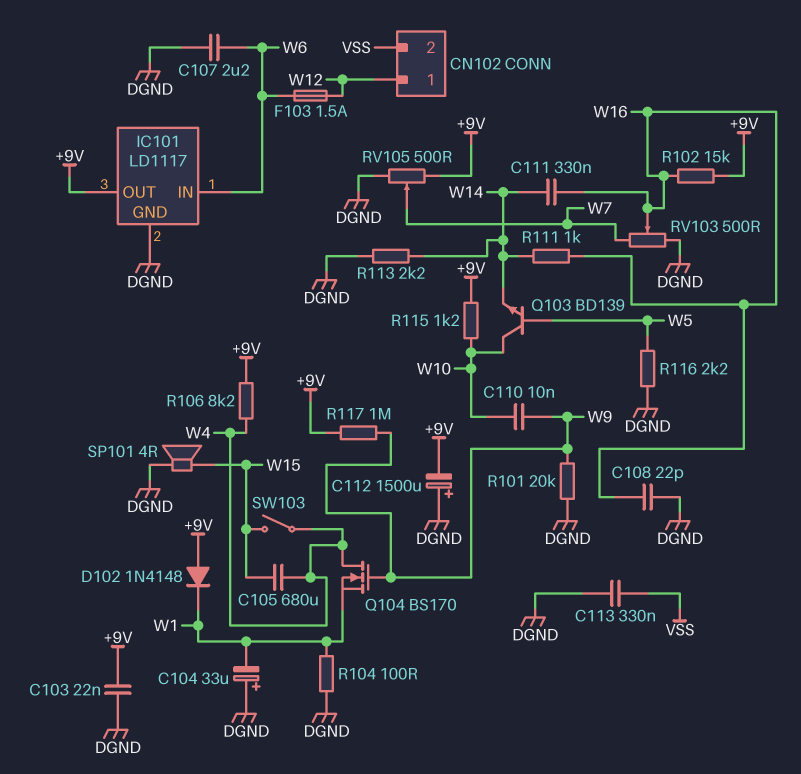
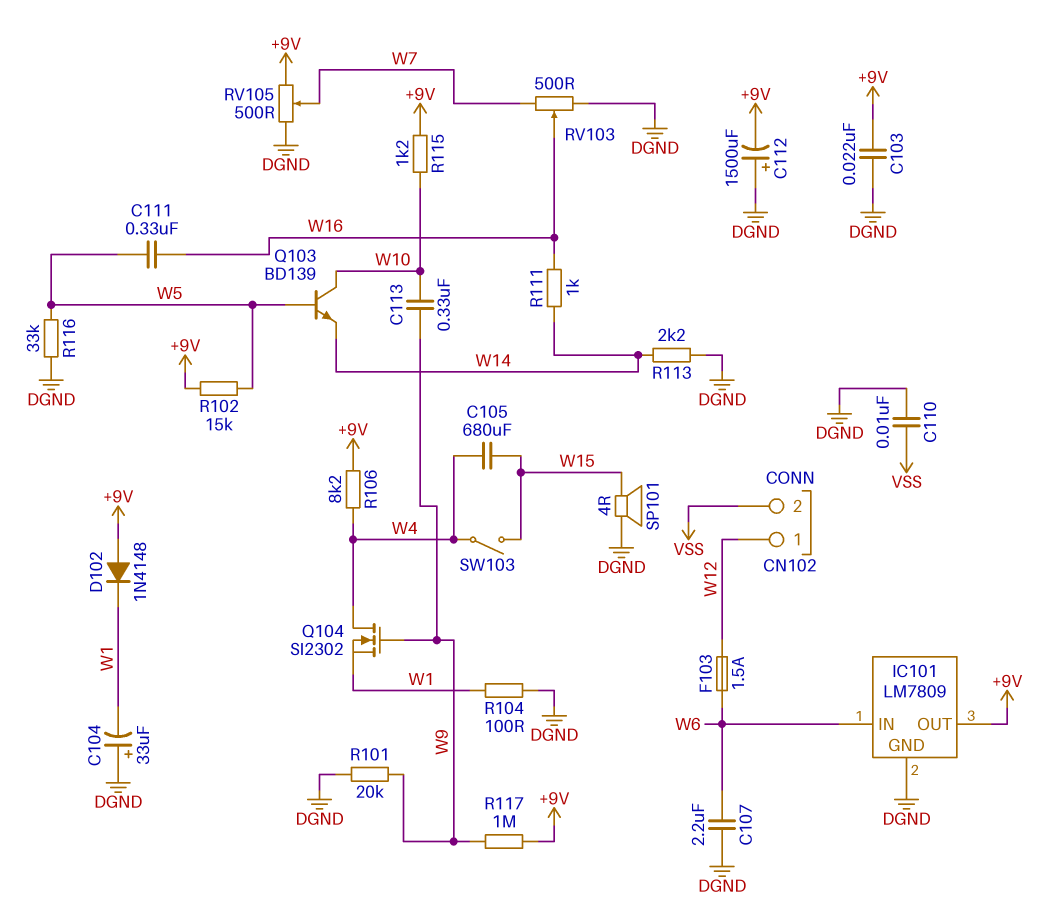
C108: 22pF (DGND, W16) -> none
C110: 10nF (W9, W10) -> 10nF (DGND, VSS)
C111: 330nF (W14, W16) -> 330nF (W5, W16)
C113: 330nF (DGND, VSS) -> 330nF (W9, W10)
IC101: LD1117 -> LM7809
Q104: NMOS BS170 (G W9, D W4, S W1) -> NMOS SI2302 (G W9, D W4, S W1)
R102: 15k (+9V, W16) -> 15k (+9V, W5)
R116: 2.2k (DGND, W5) -> 33k (DGND, W5)

